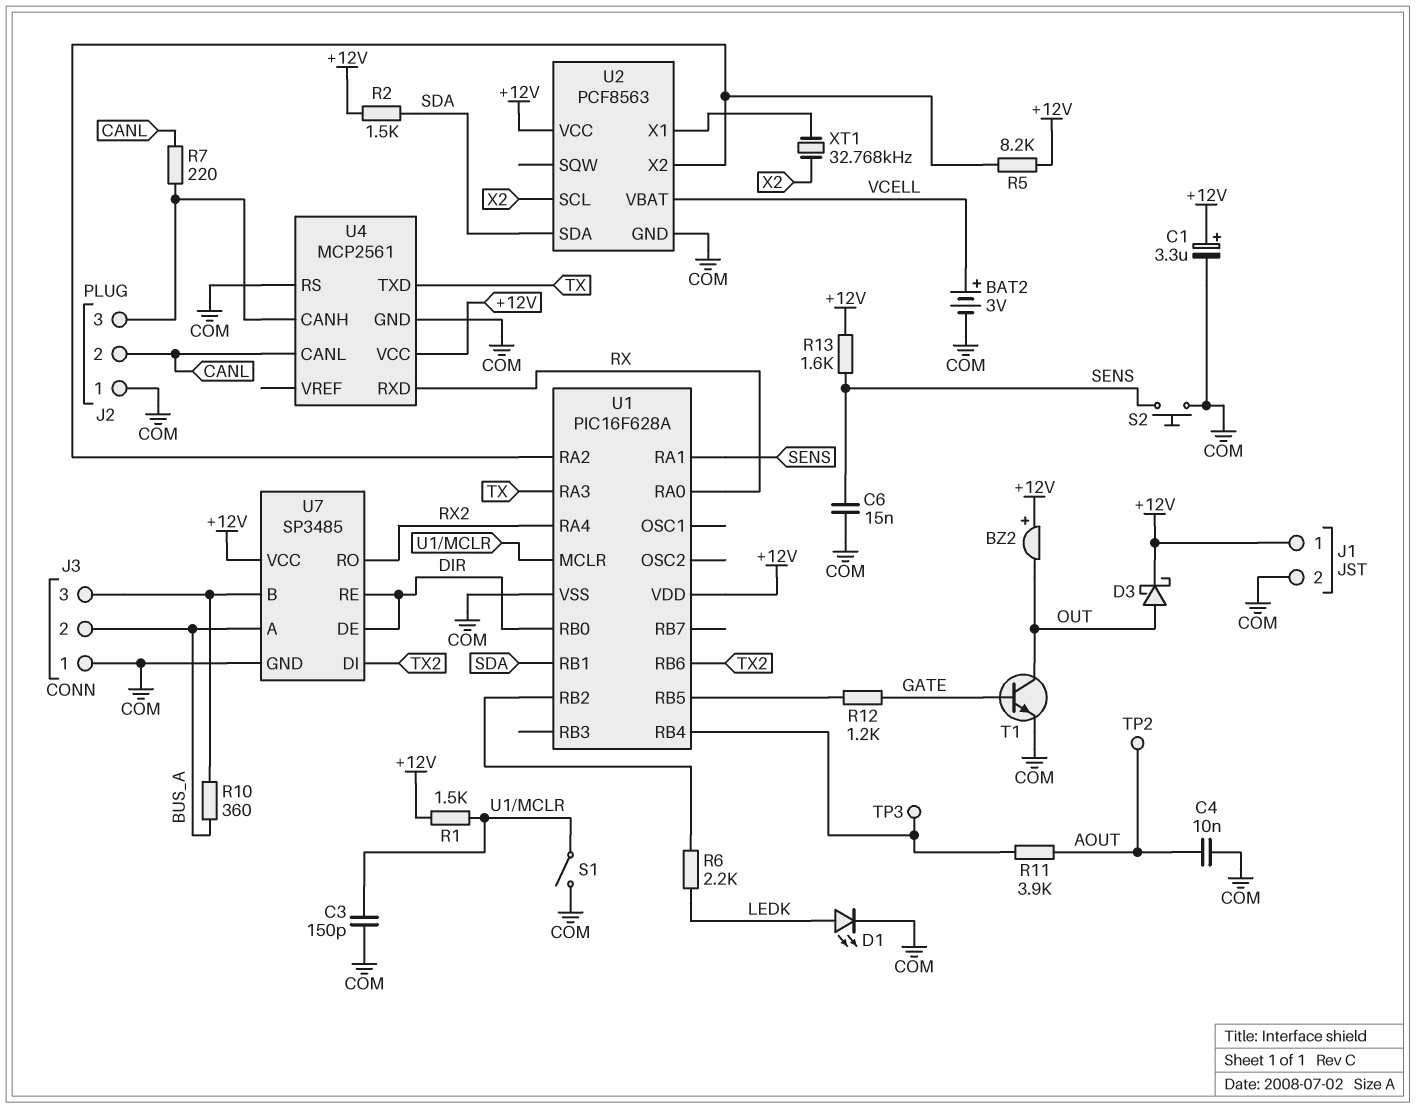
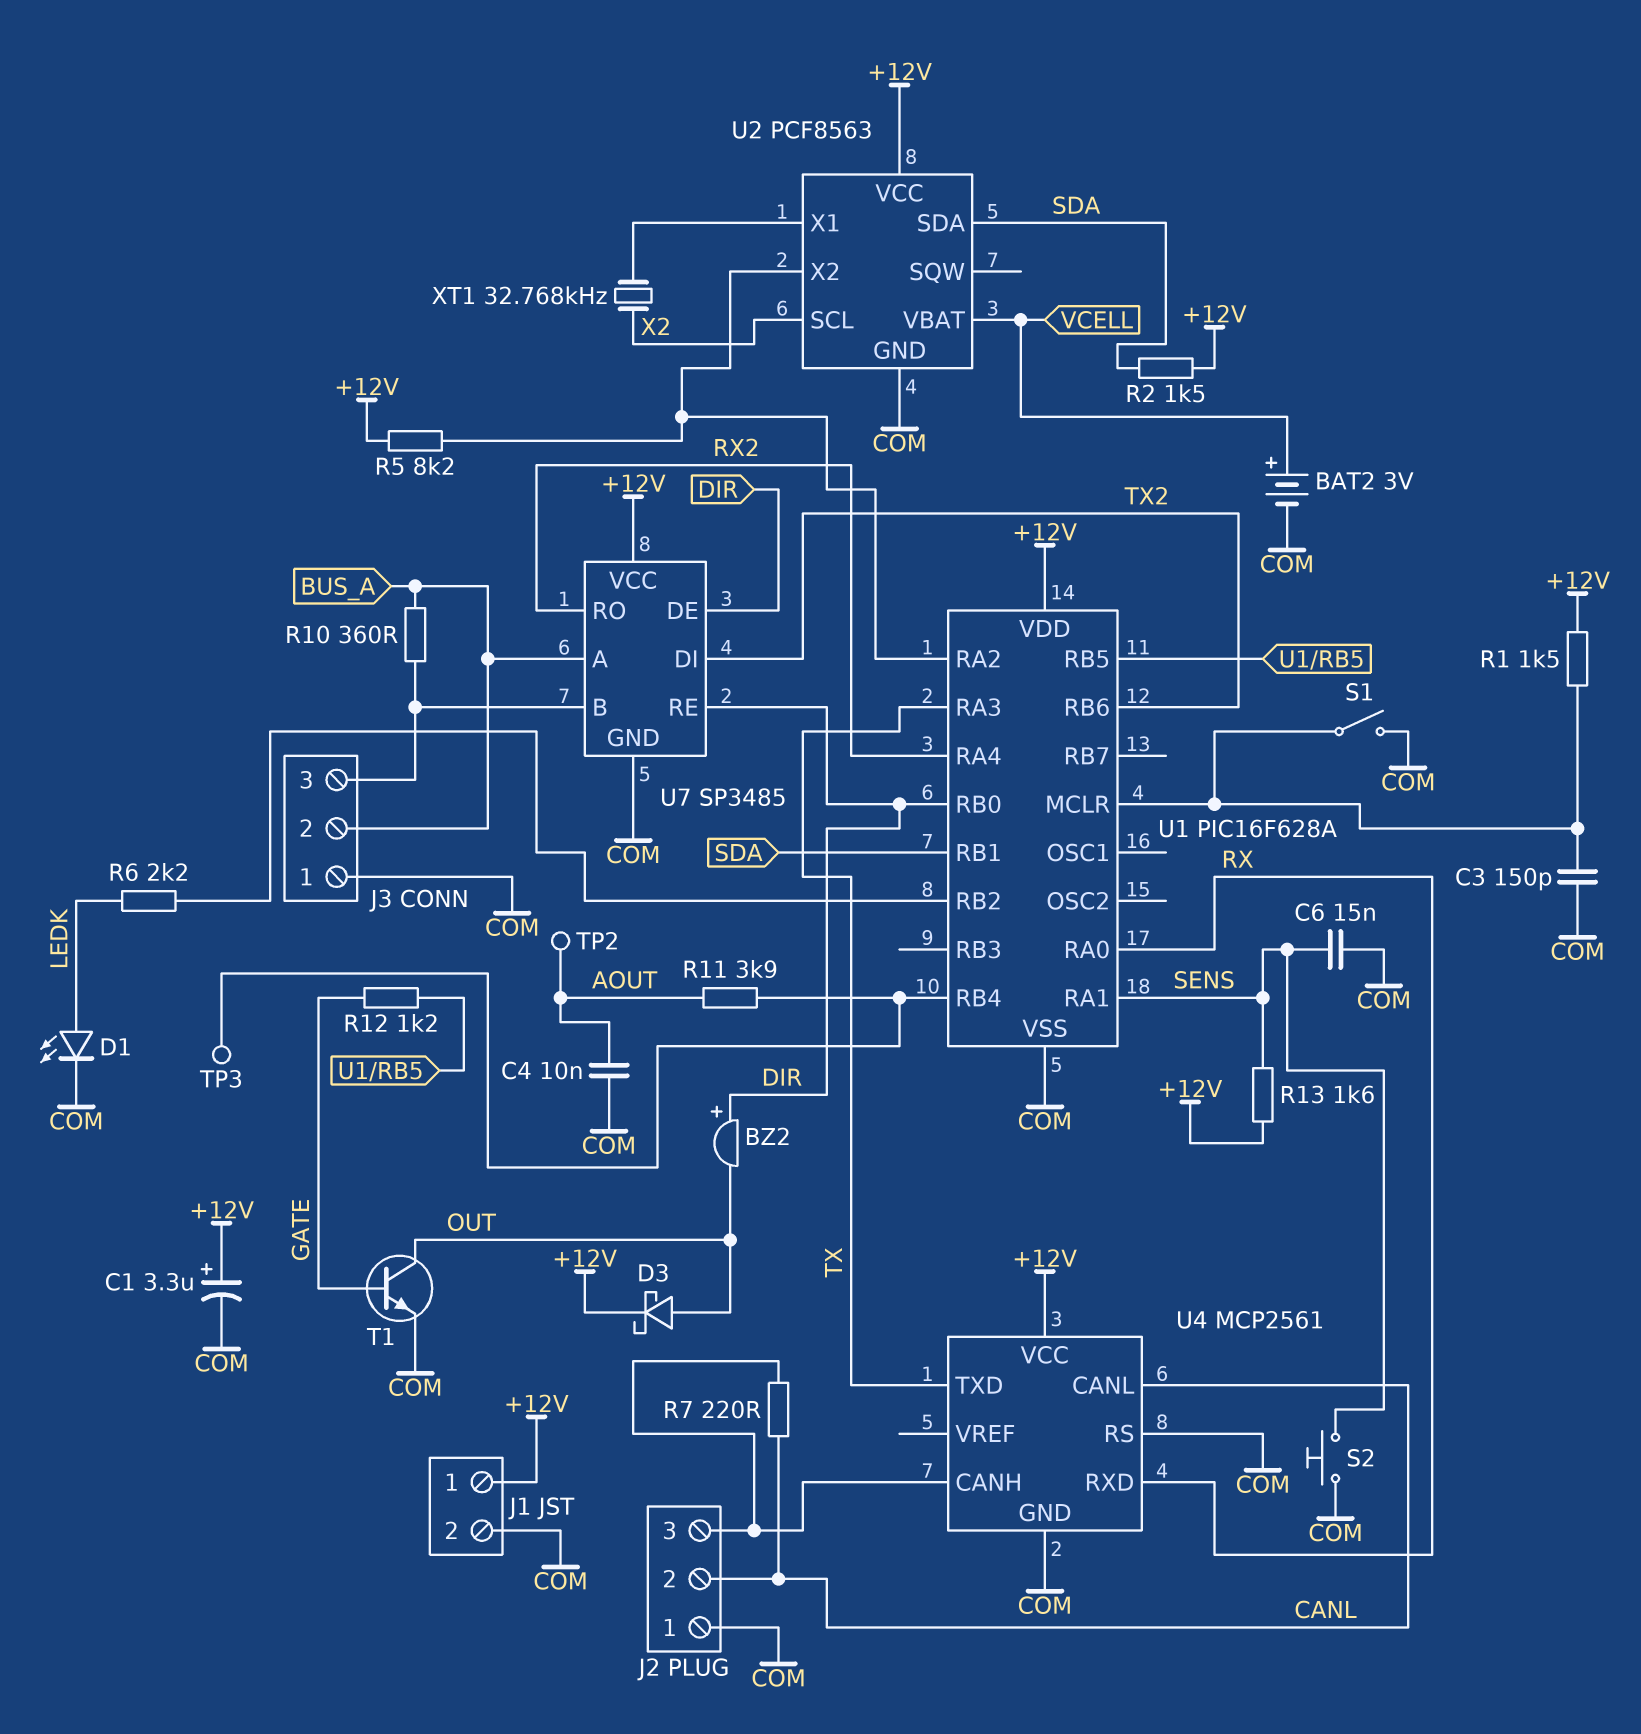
BZ2: buzzer (plus +12V, minus OUT) -> buzzer (plus DIR, minus OUT)

